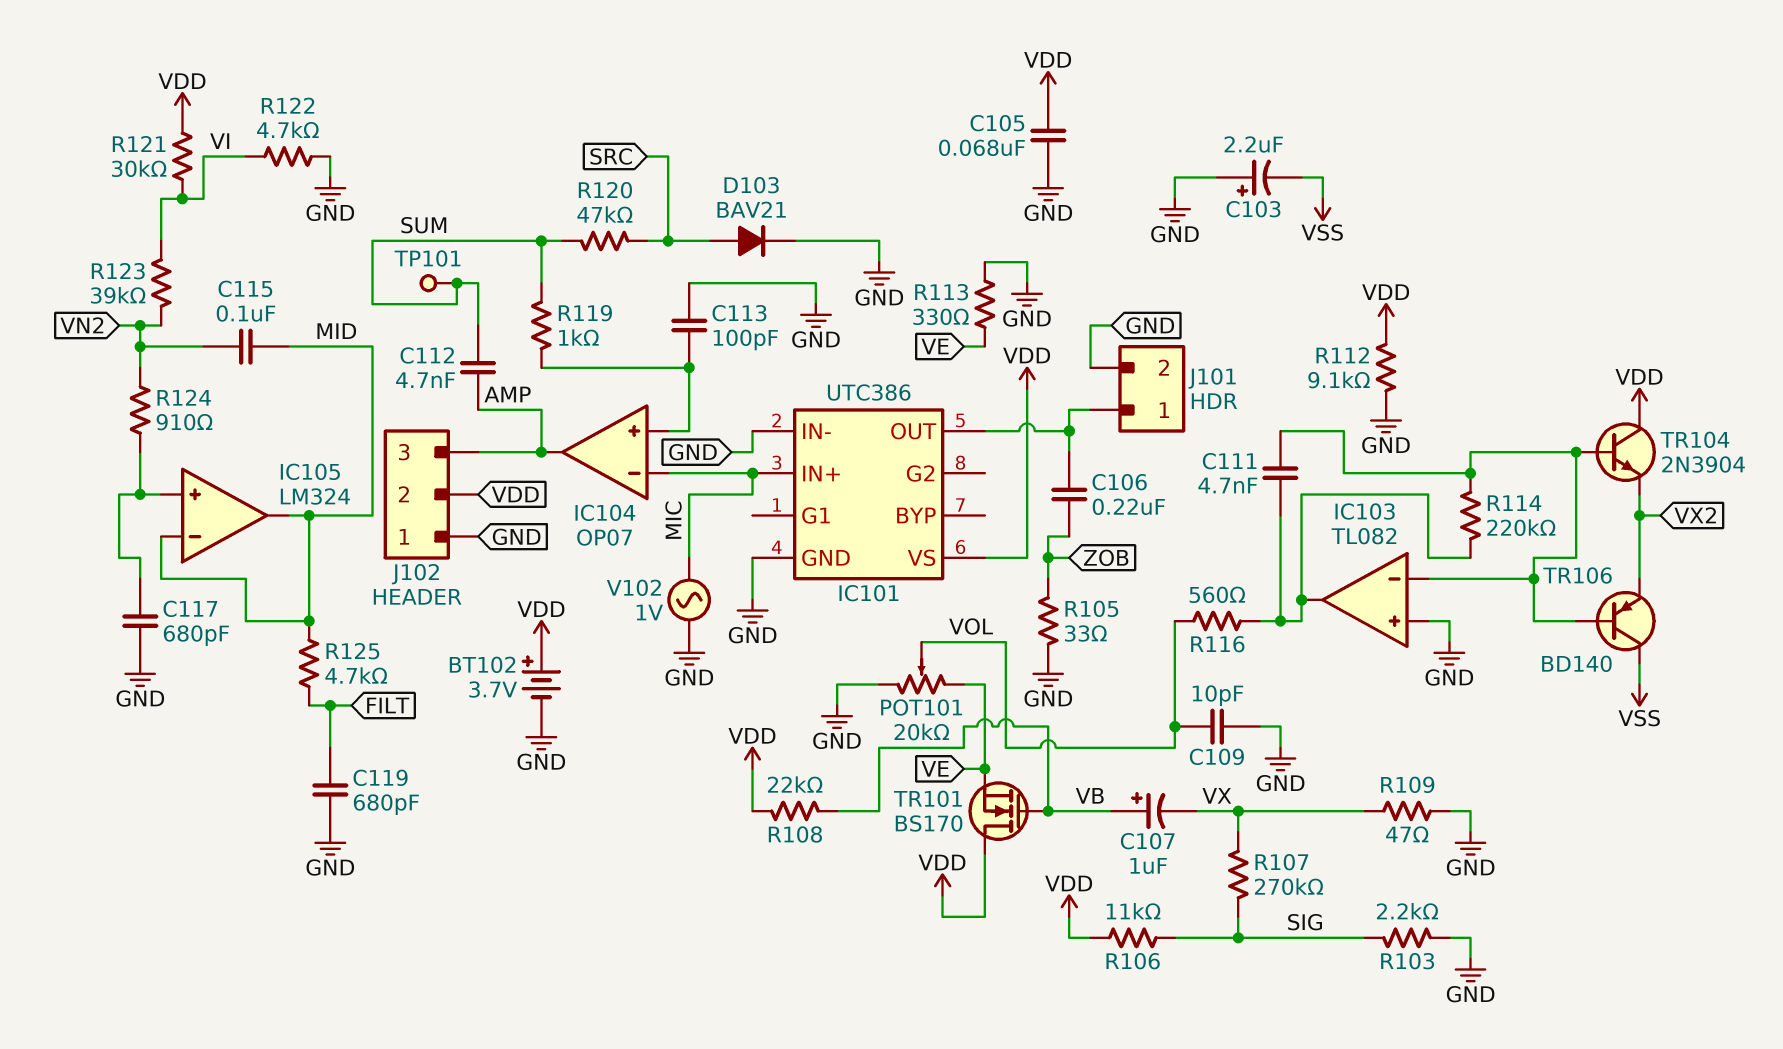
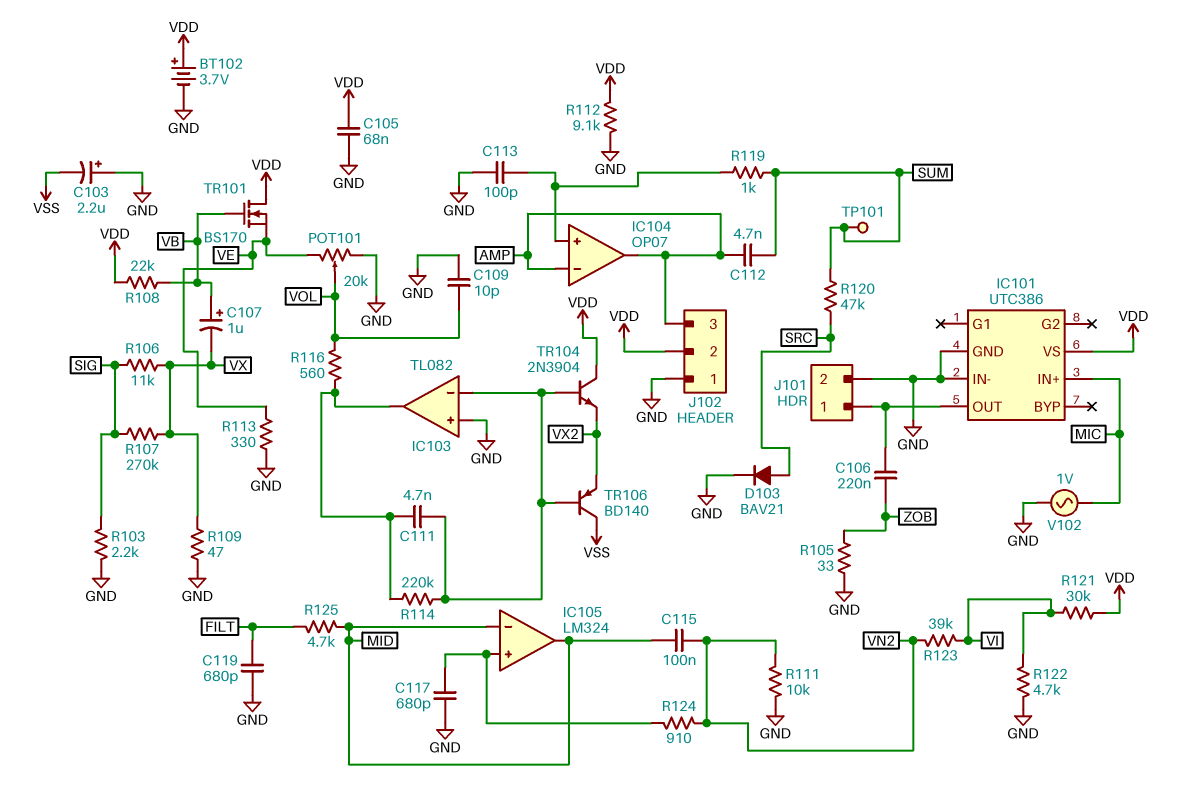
IC104 pin in-: MIC -> AMP
R106: 11k (SIG, VDD) -> 11k (SIG, VX)
R111: none -> 10k (GND, VN2)

